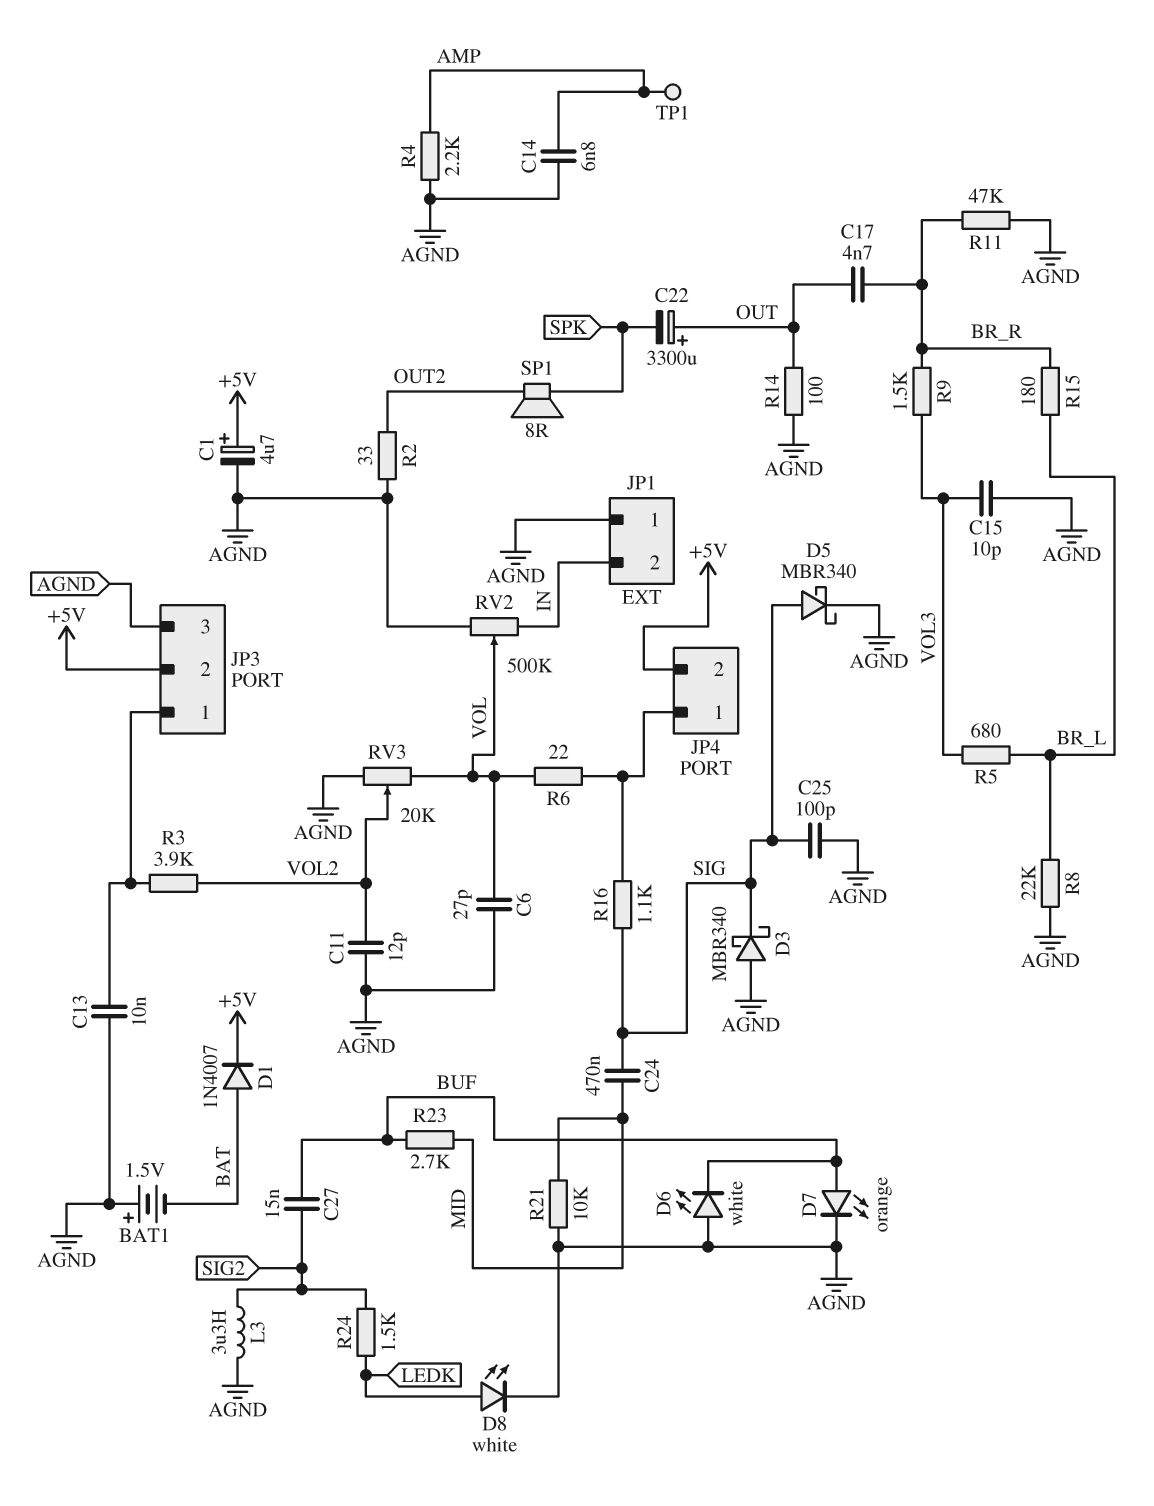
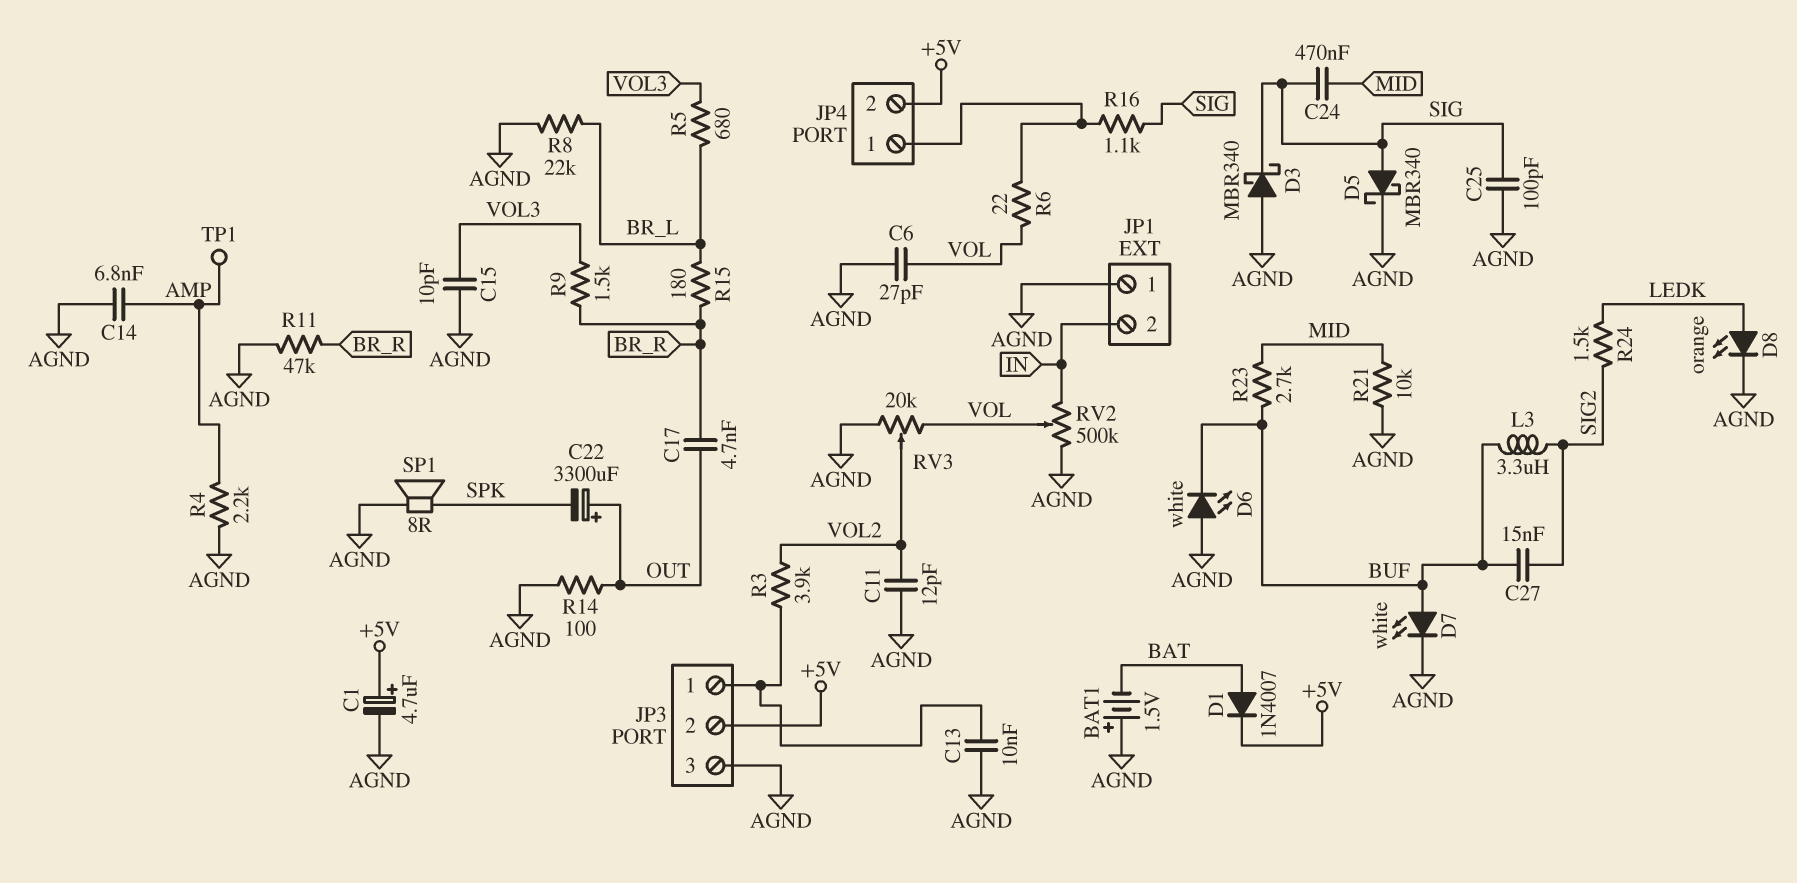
D7: LED orange (A BUF, K AGND) -> LED white (A BUF, K AGND)
D8: LED white (A LEDK, K AGND) -> LED orange (A LEDK, K AGND)
L3: 3.3uH (AGND, SIG2) -> 3.3uH (BUF, SIG2)
R2: 33 (AGND, OUT2) -> none
SP1: speaker 8R (OUT2, SPK) -> speaker 8R (AGND, SPK)

